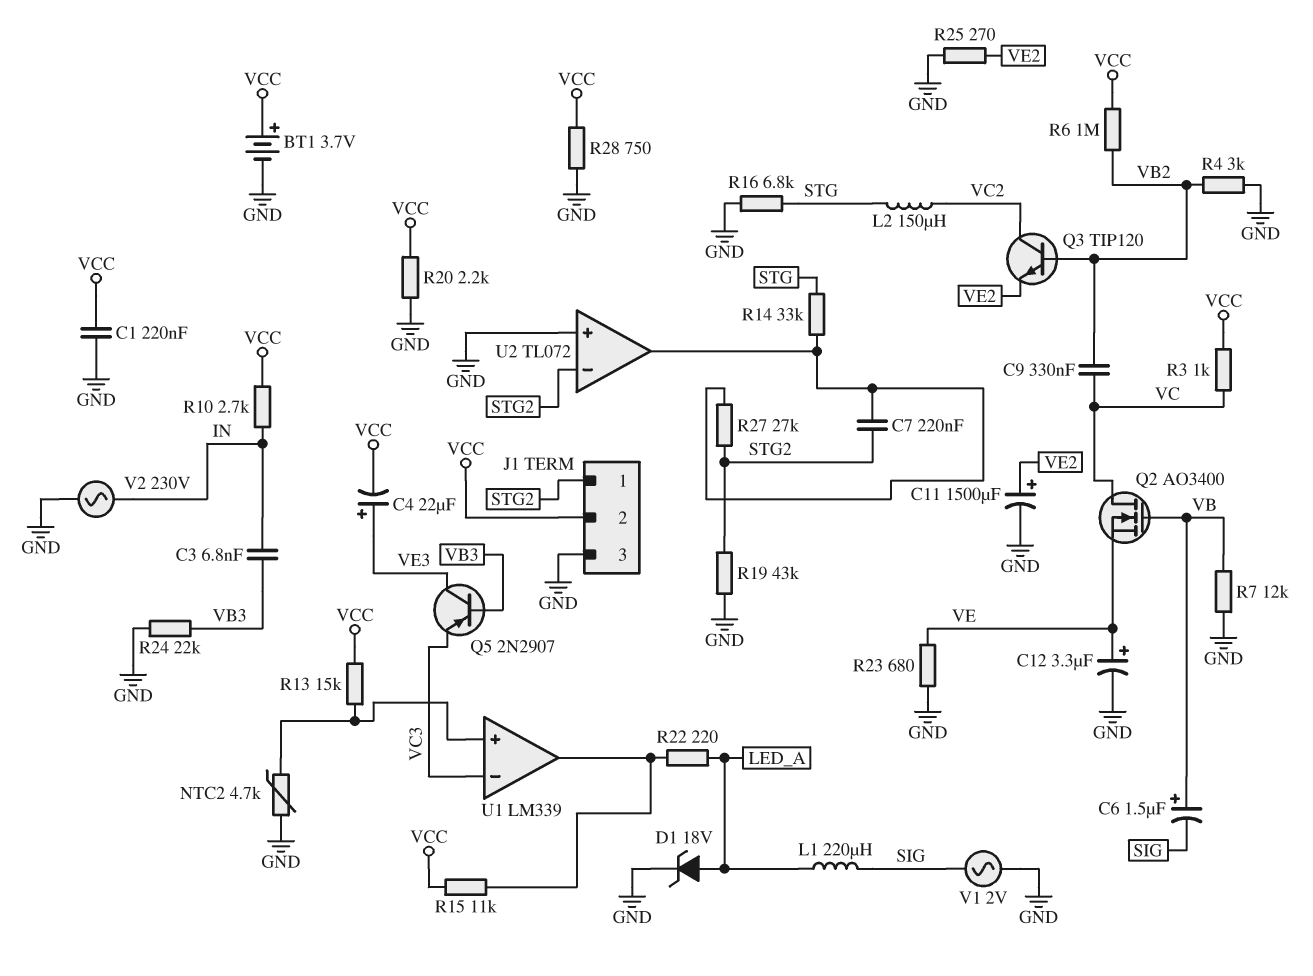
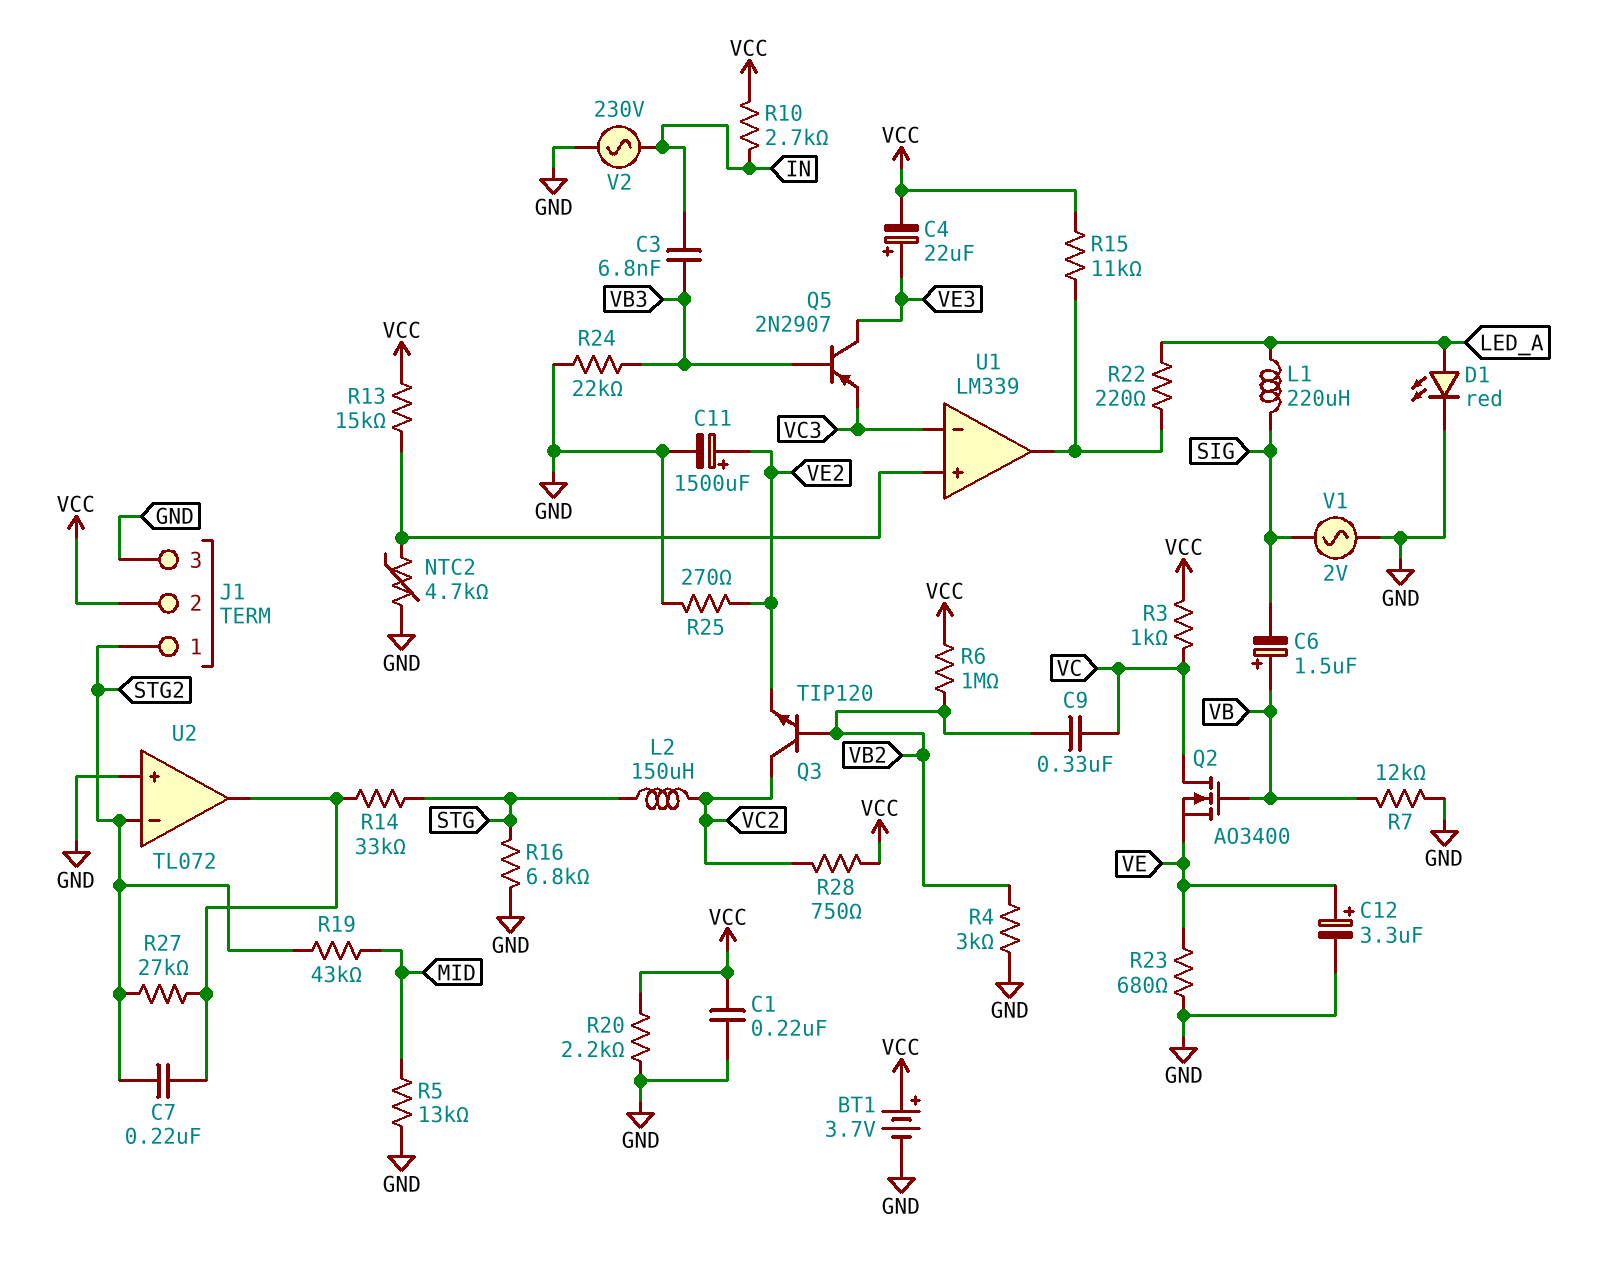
D1: zener 18V (A LED_A, K GND) -> LED red (A LED_A, K GND)
R5: none -> 13k (GND, MID)
R19: 43k (GND, STG2) -> 43k (MID, STG2)
R28: 750 (GND, VCC) -> 750 (VC2, VCC)

